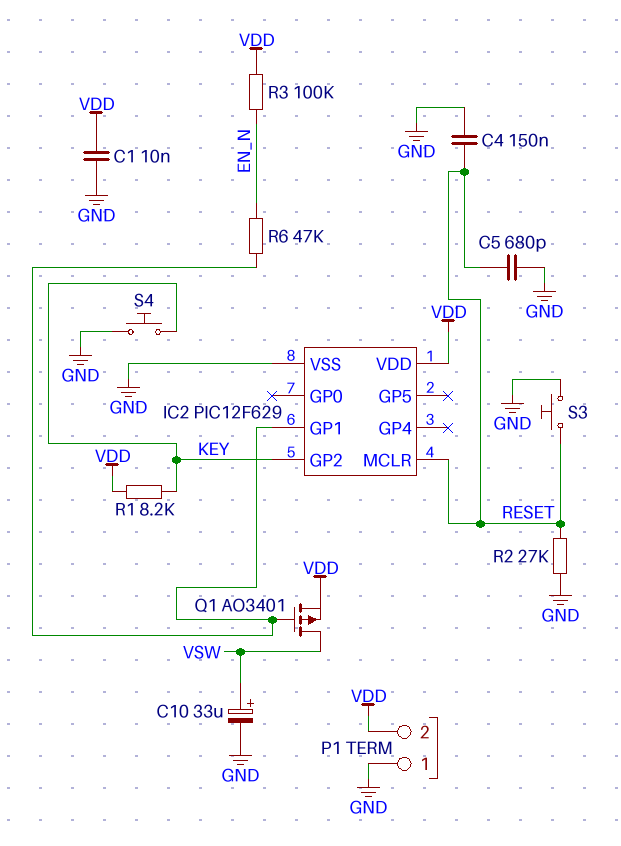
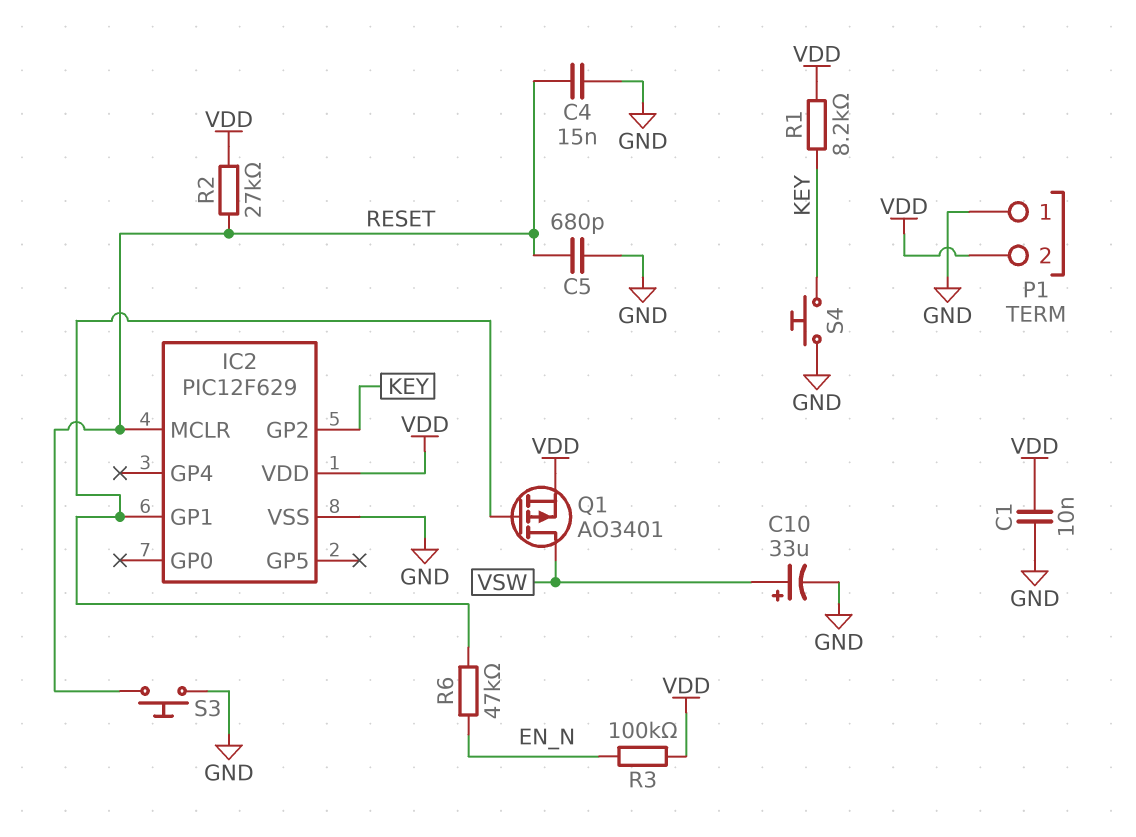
C4: 150nF (GND, RESET) -> 15nF (GND, RESET)
R2: 27k (GND, RESET) -> 27k (RESET, VDD)

